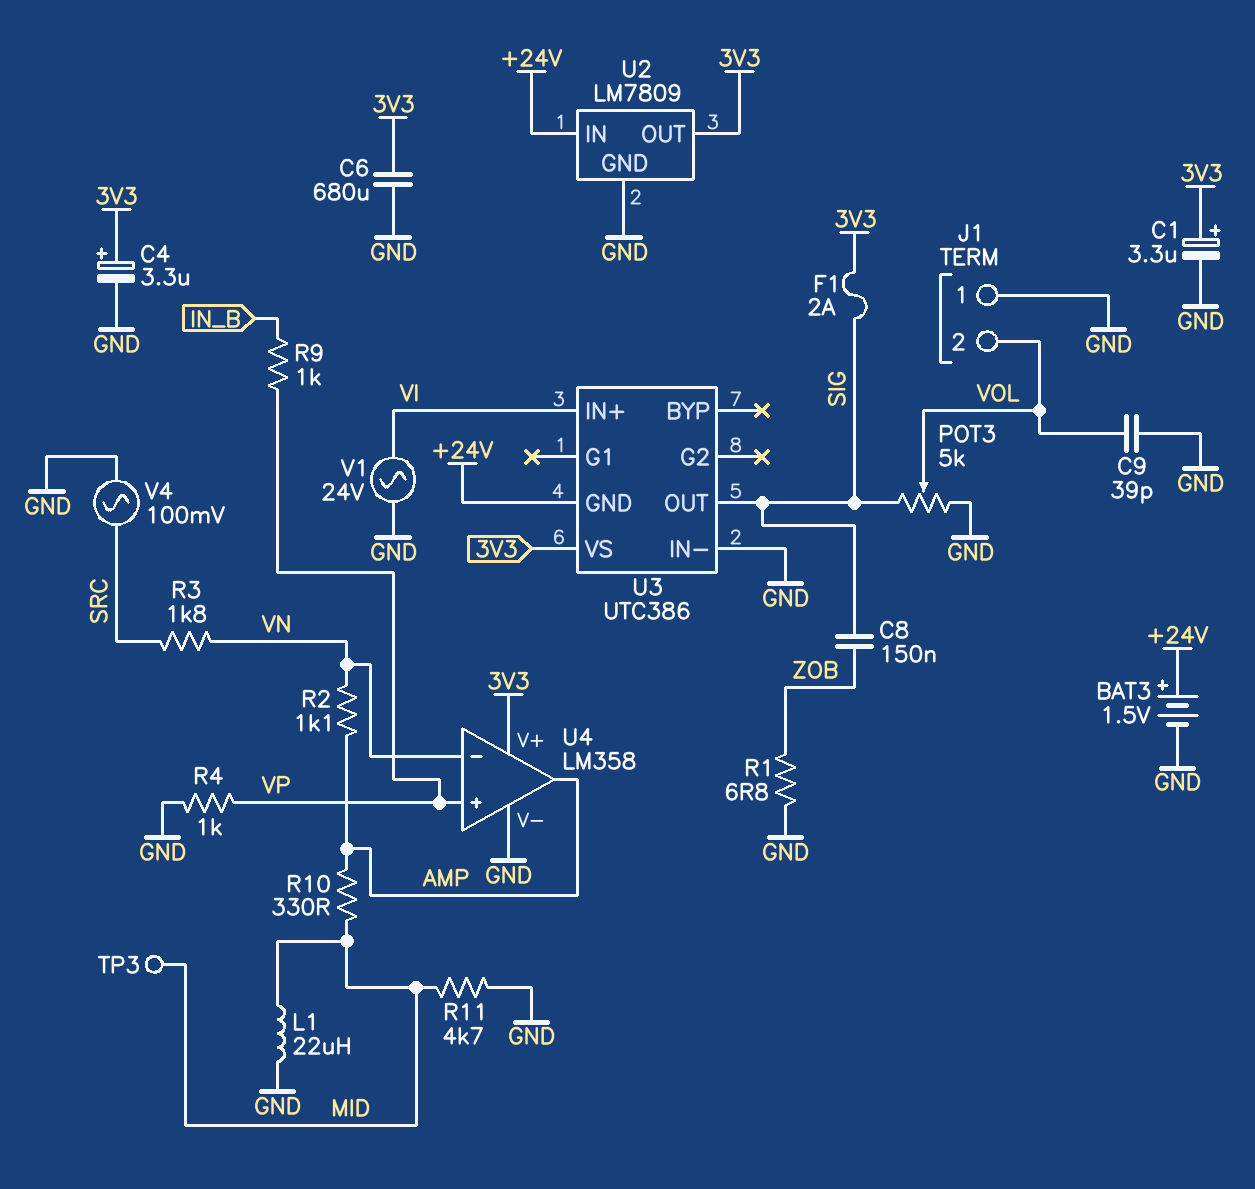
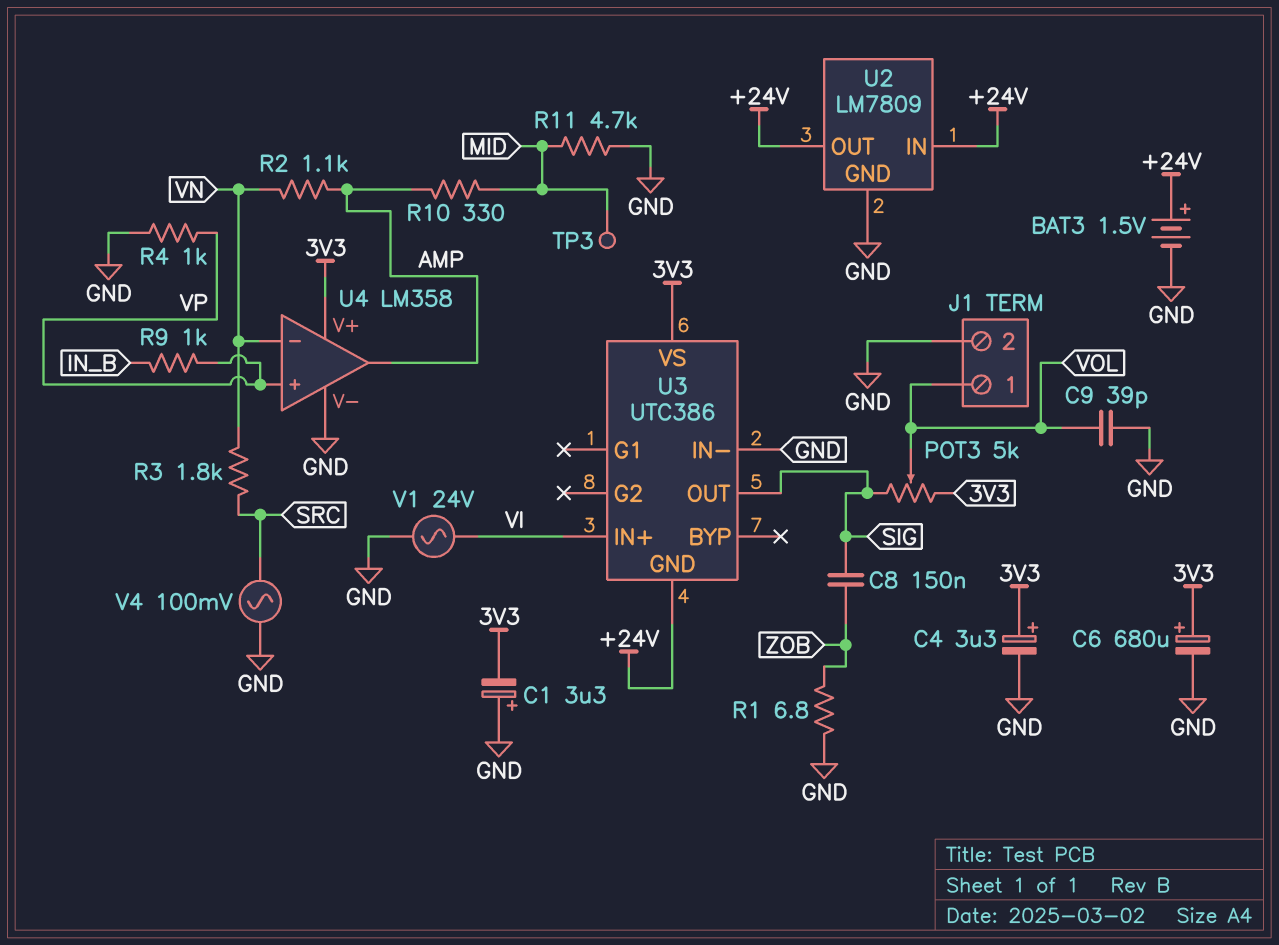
C1: 3.3uF (plus 3V3, minus GND) -> 3.3uF (plus GND, minus 3V3)
C6: 680uF (3V3, GND) -> 680uF (plus 3V3, minus GND)
F1: 2A (3V3, SIG) -> none
J1 pin 1: GND -> VOL
J1 pin 2: VOL -> GND
L1: 22uH (GND, MID) -> none
POT3: 5k (GND, SIG, wiper VOL) -> 5k (3V3, SIG, wiper VOL)
U2 pin OUT: 3V3 -> +24V

